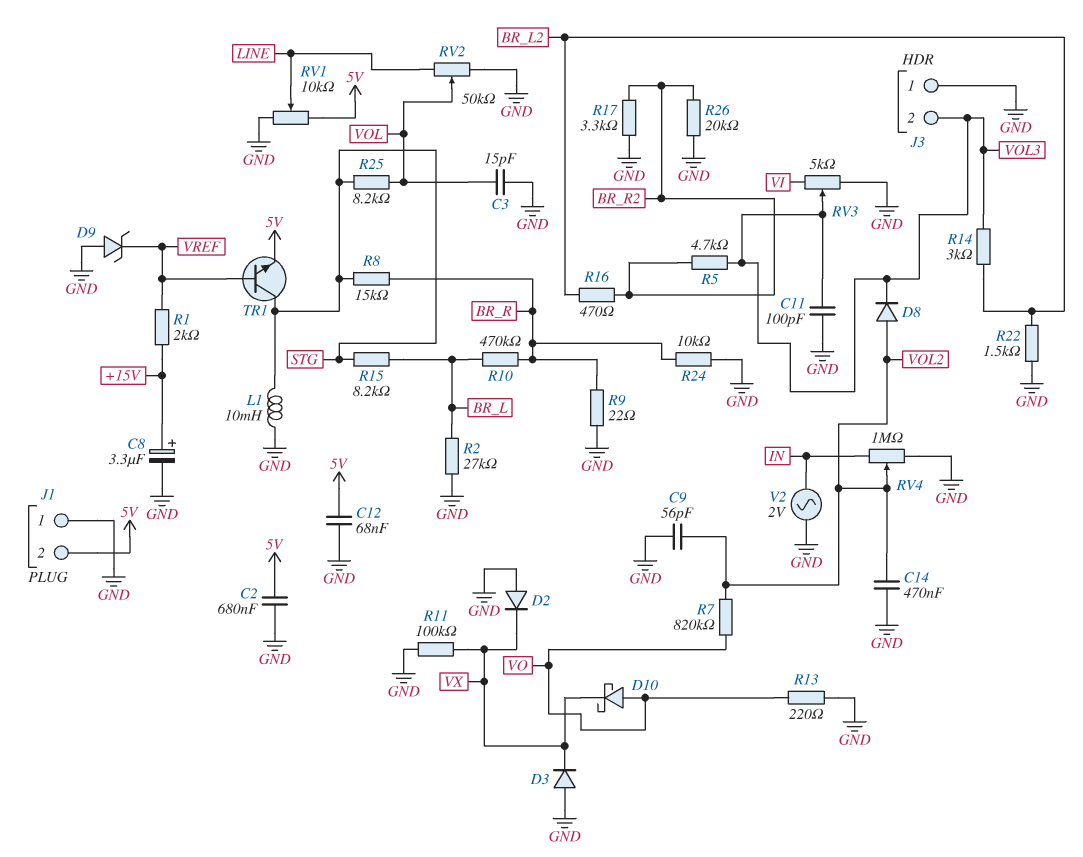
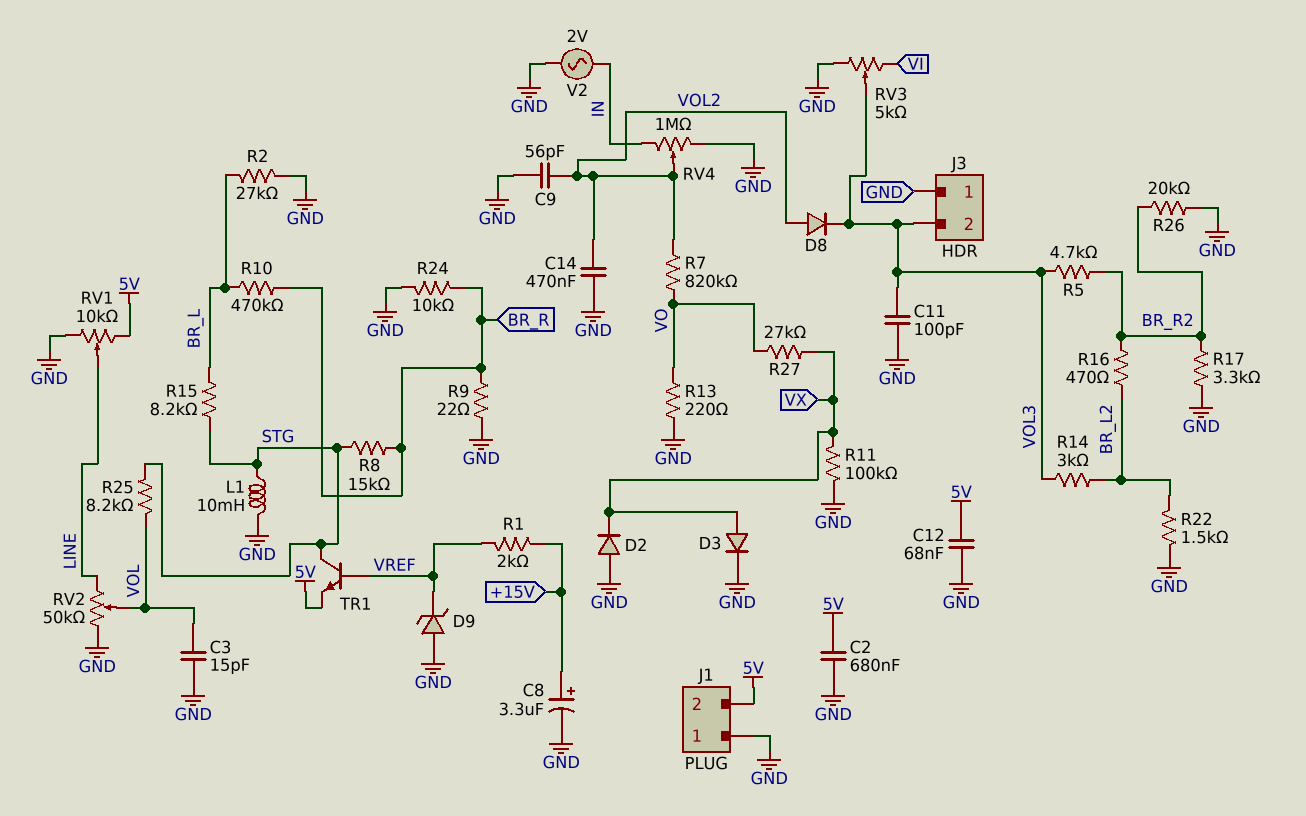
D3: diode (A GND, K VX) -> diode (A VX, K GND)
D10: schottky (A VO, K VX) -> none
R27: none -> 27k (VO, VX)

